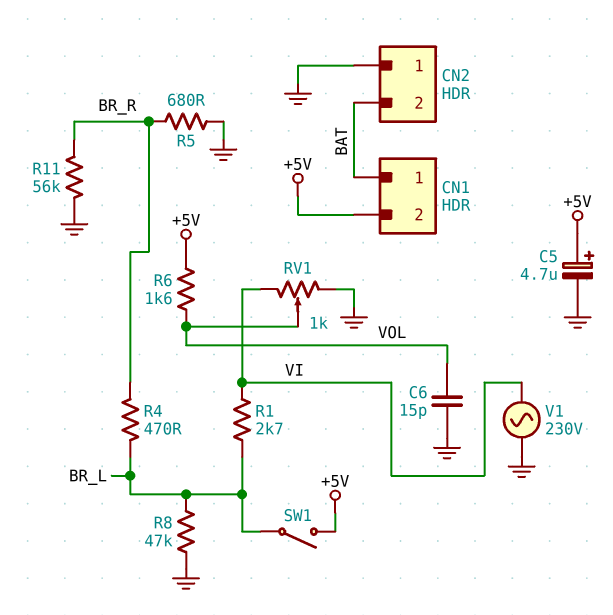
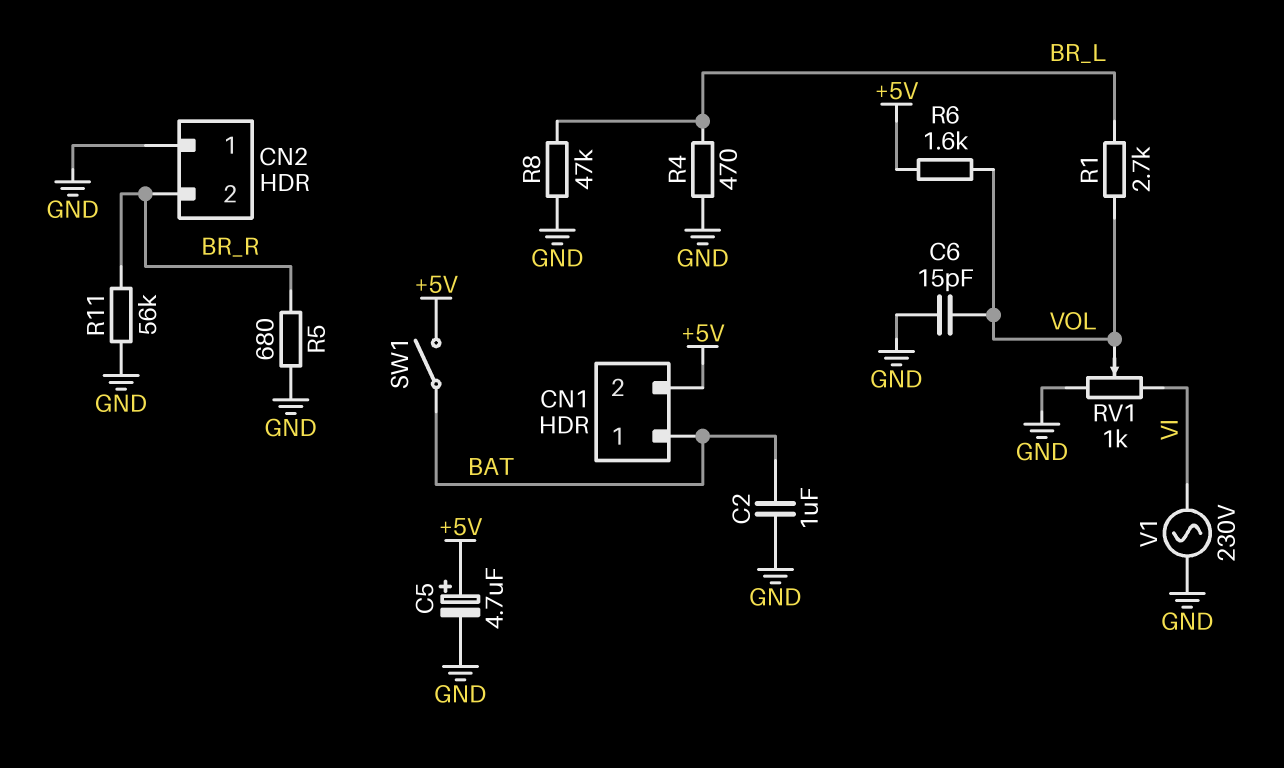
C2: none -> 1uF (BAT, GND)
CN2 pin 2: BAT -> BR_R
R1: 2.7k (BR_L, VI) -> 2.7k (BR_L, VOL)
R4: 470 (BR_L, BR_R) -> 470 (BR_L, GND)
SW1: switch (+5V, BR_L) -> switch (+5V, BAT)

